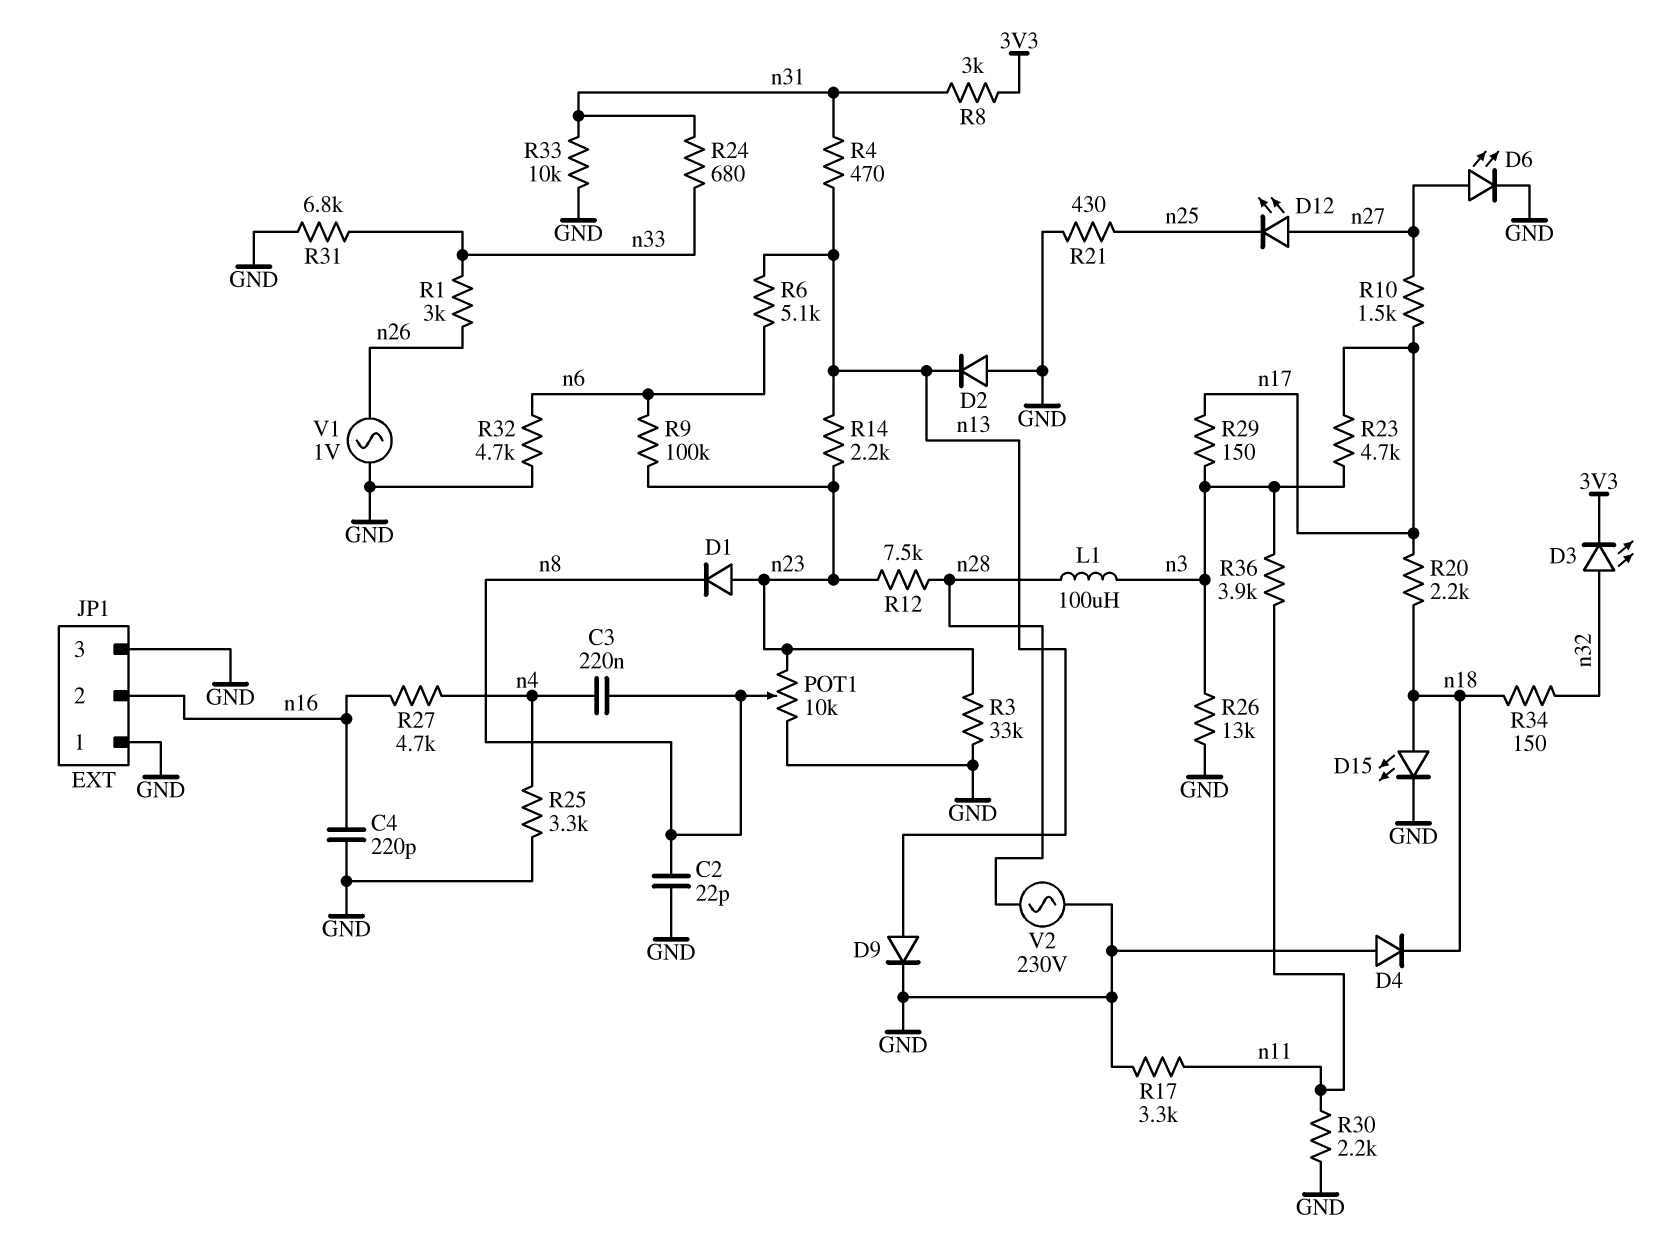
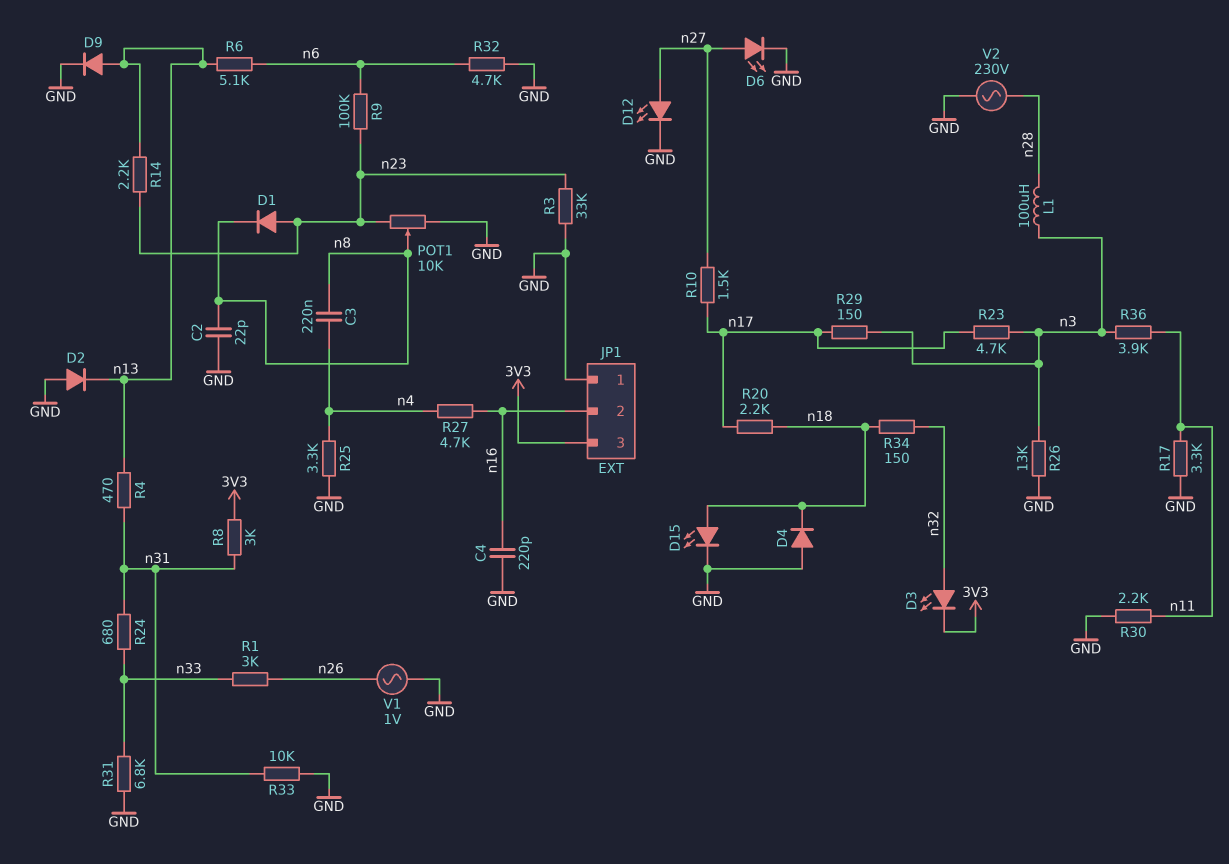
D12: LED (A n27, K n25) -> LED (A n27, K GND)
JP1 pin 3: GND -> 3V3
R12: 7.5k (n23, n28) -> none
R21: 430 (GND, n25) -> none

